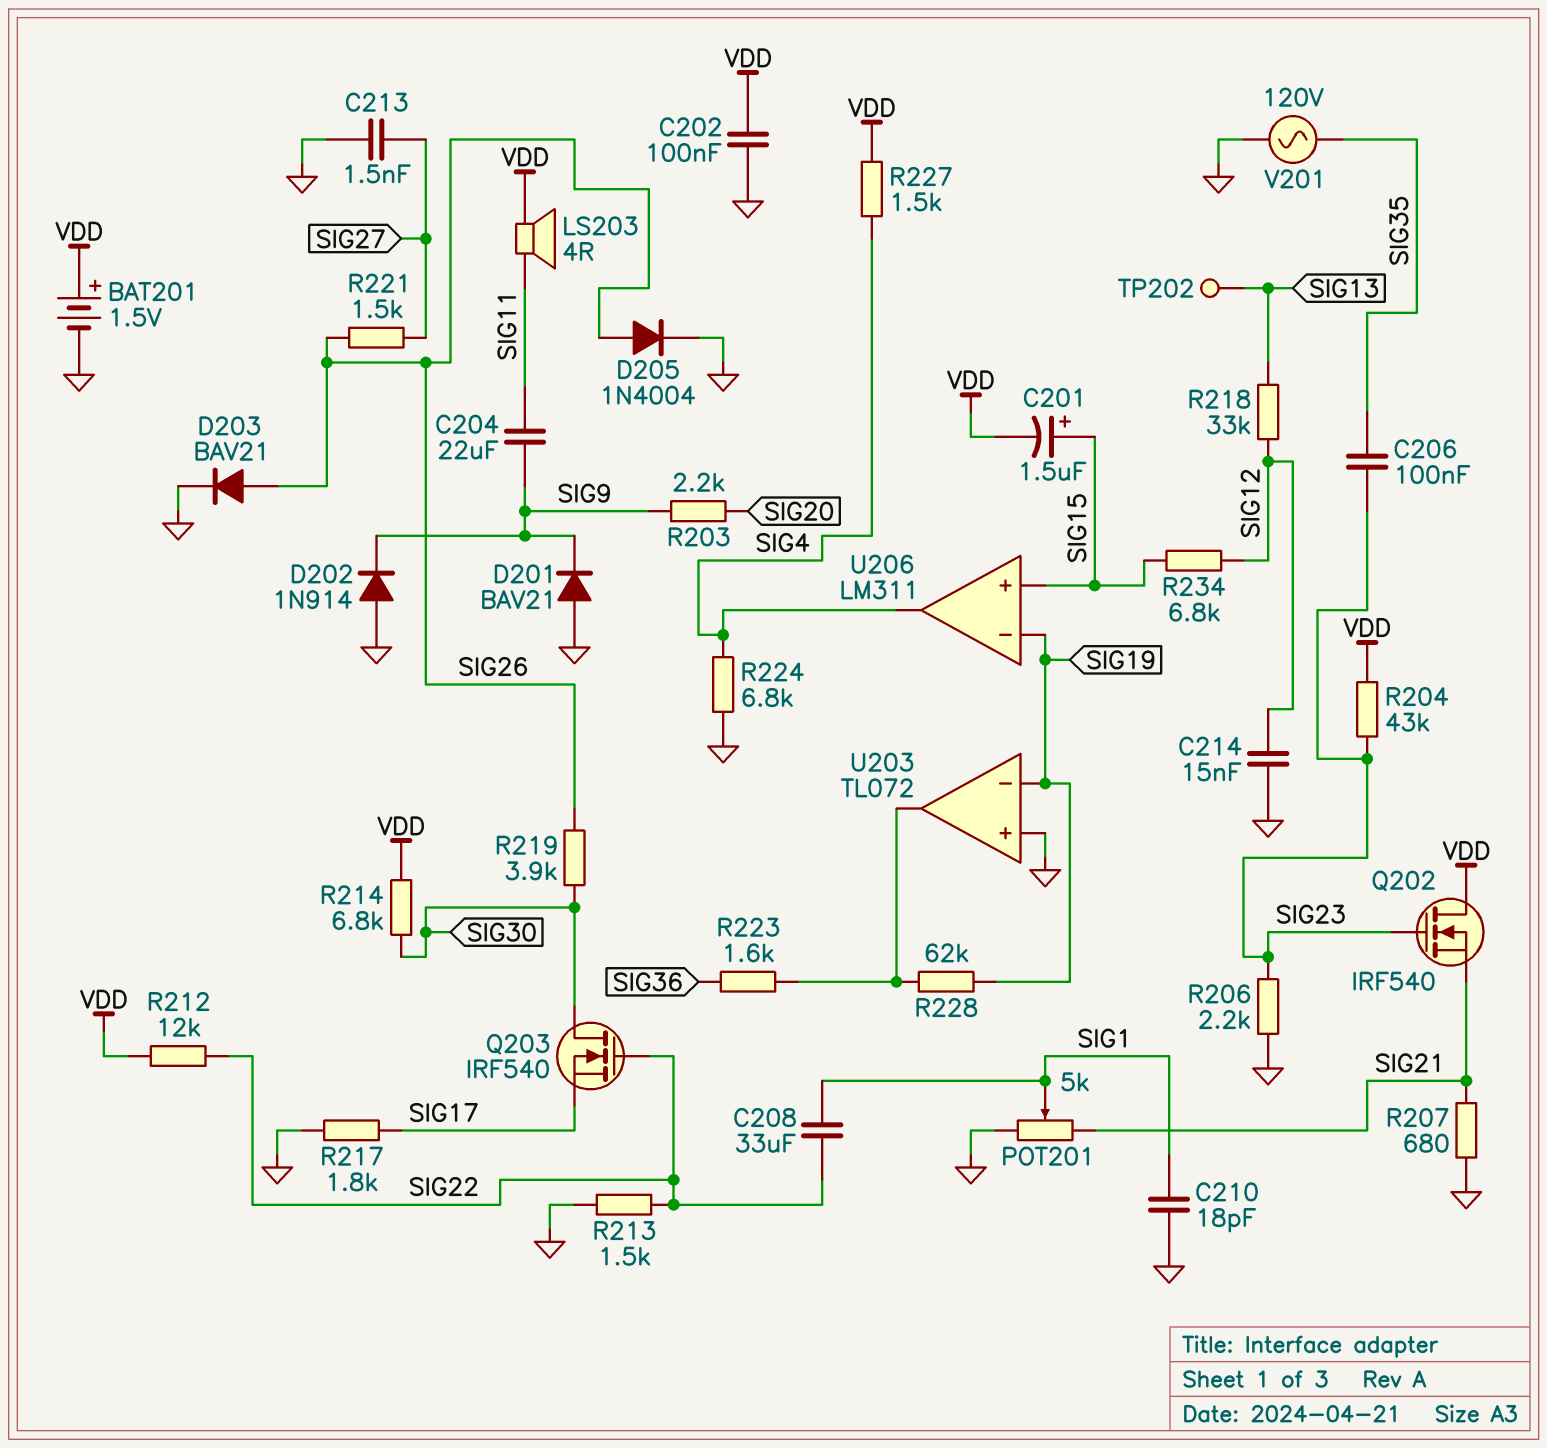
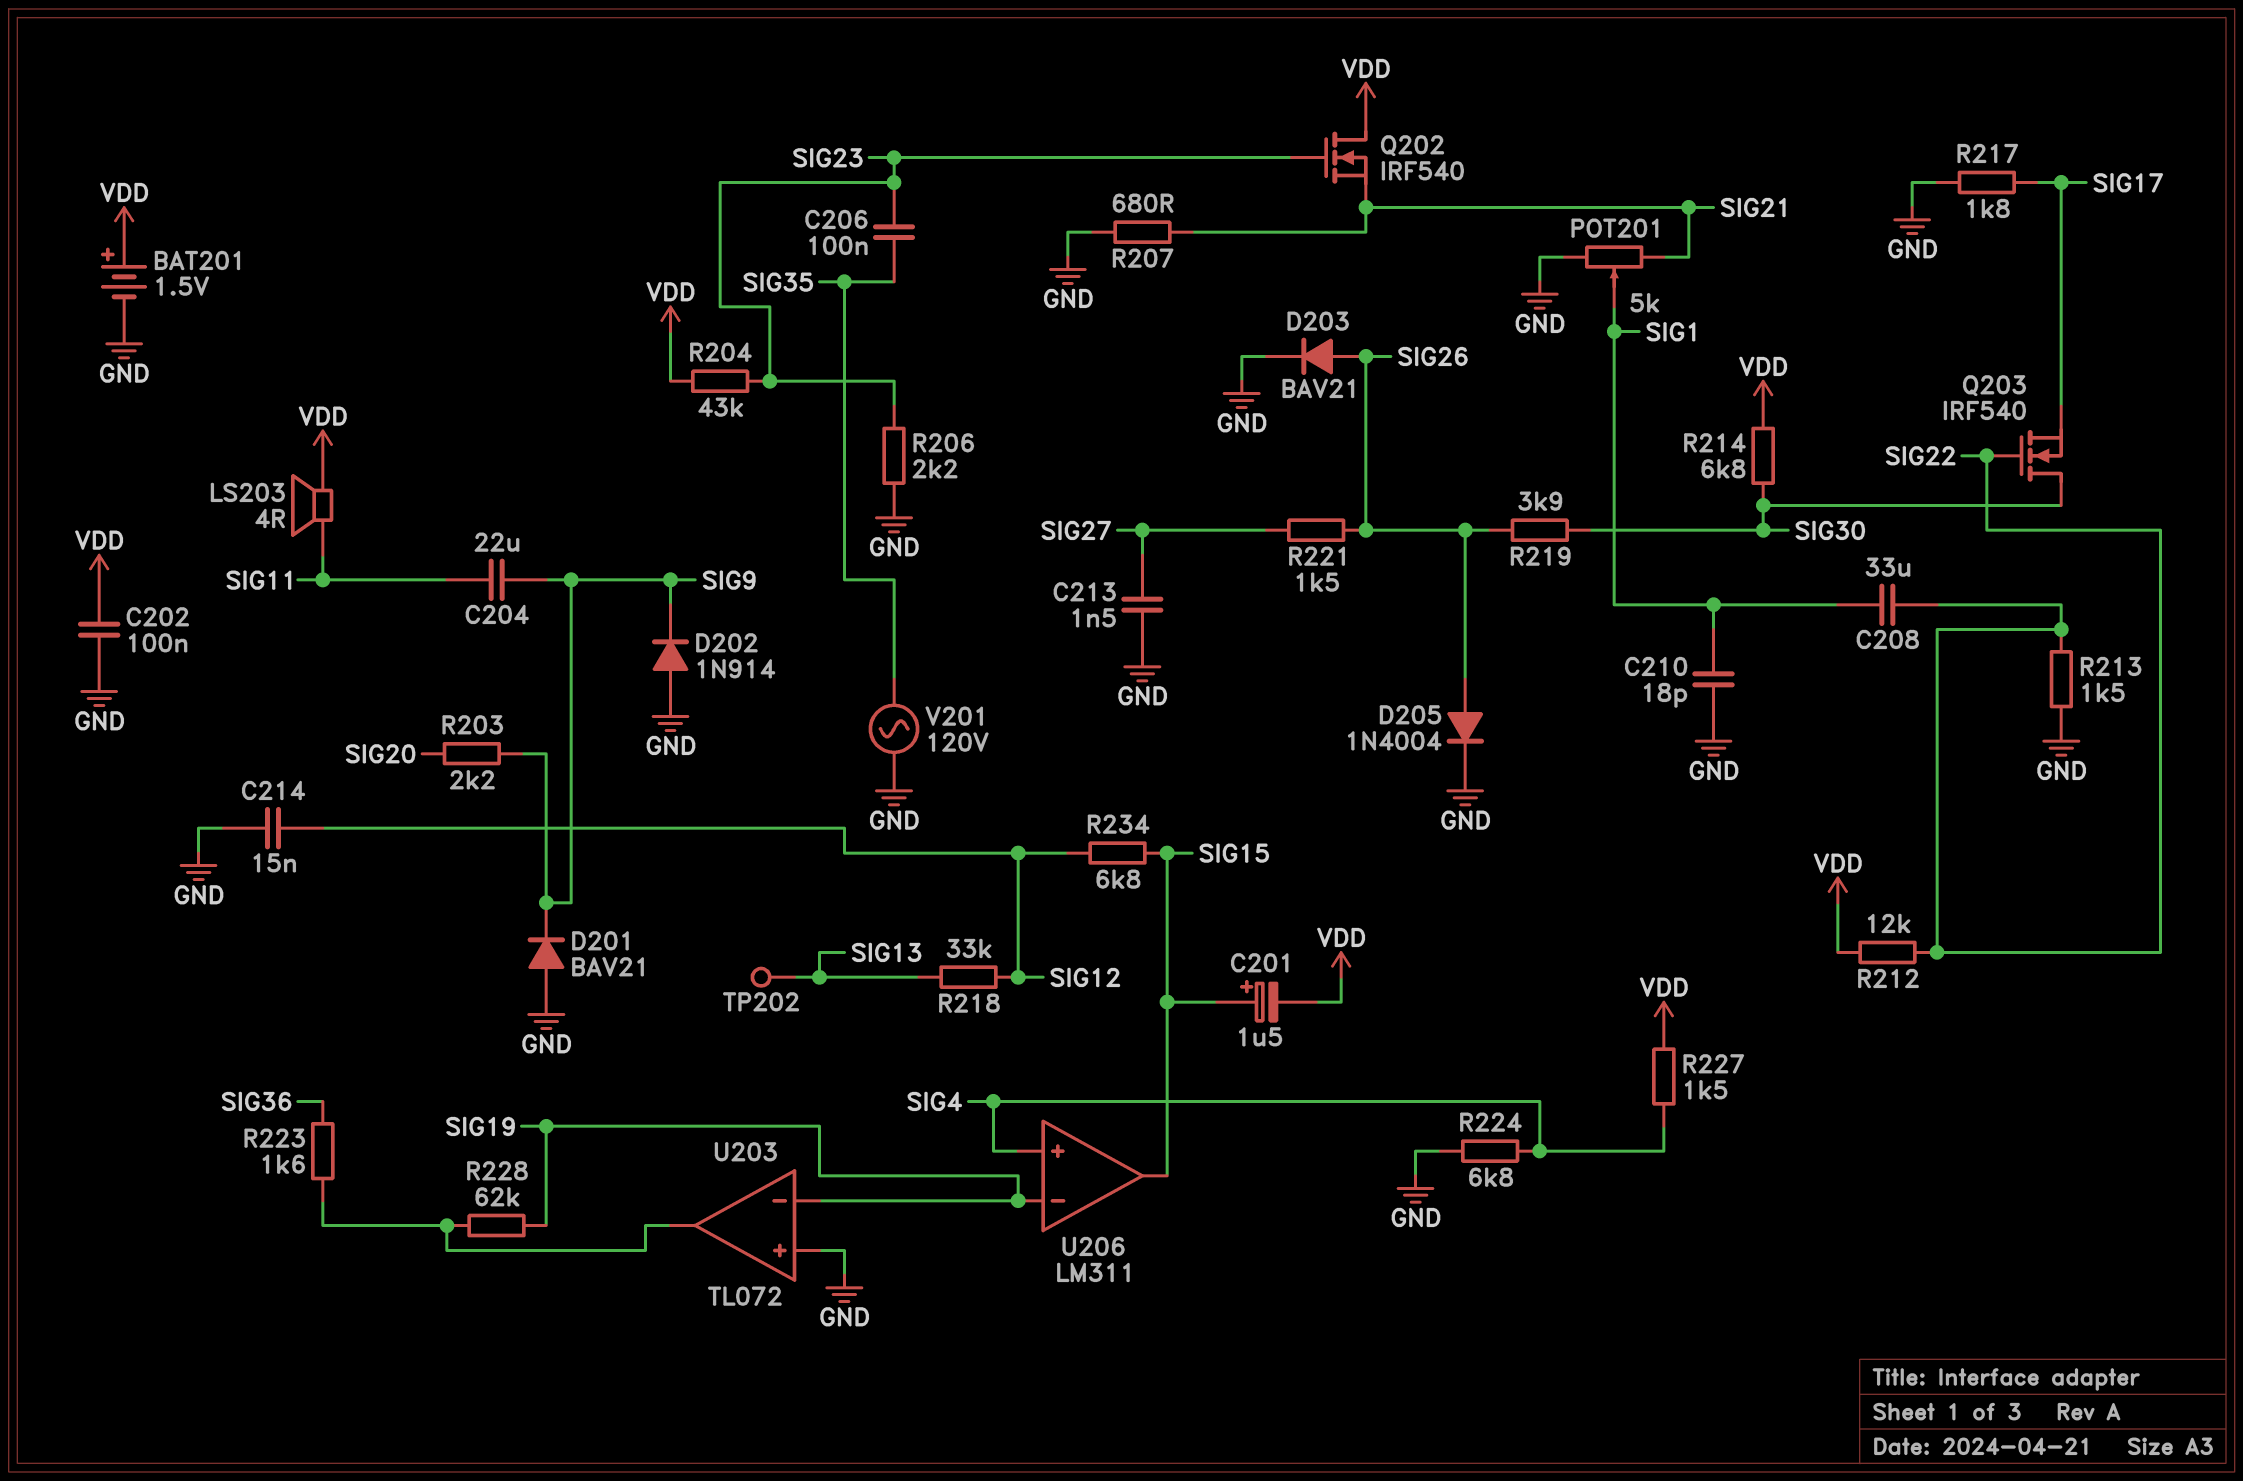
U206 pin in+: SIG15 -> SIG4
U206 pin out: SIG4 -> SIG15

